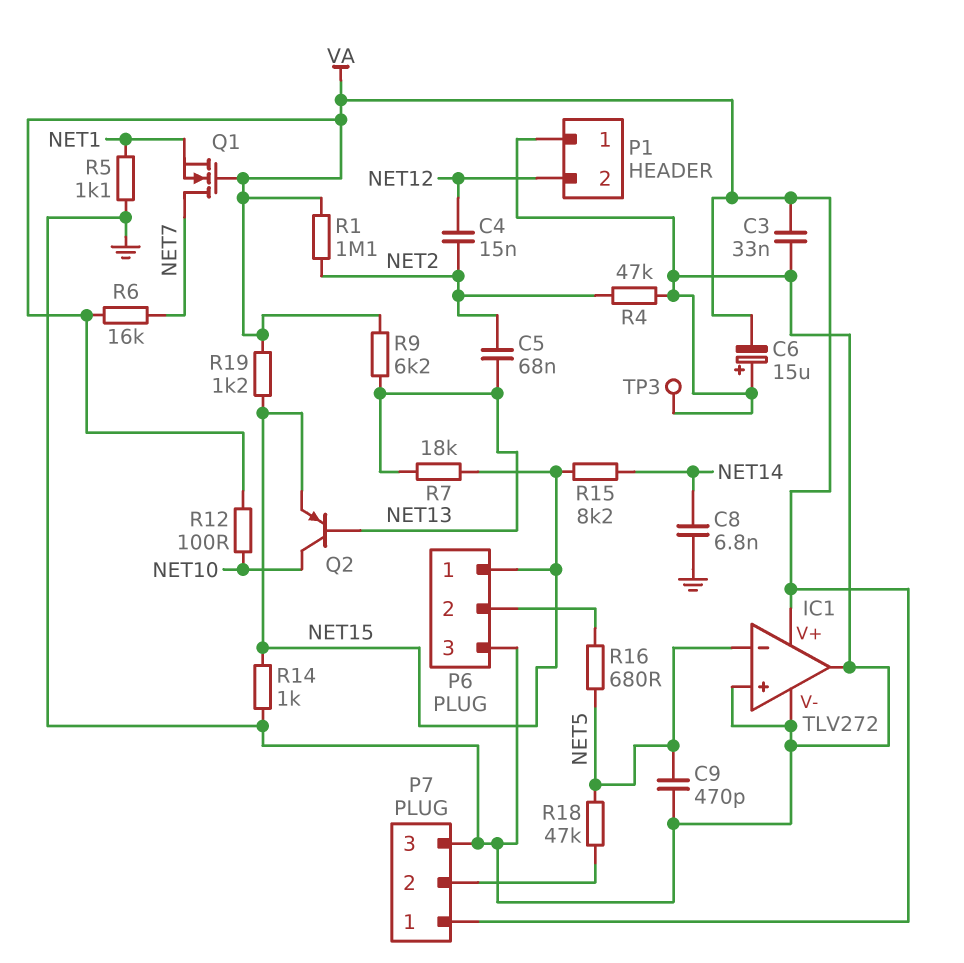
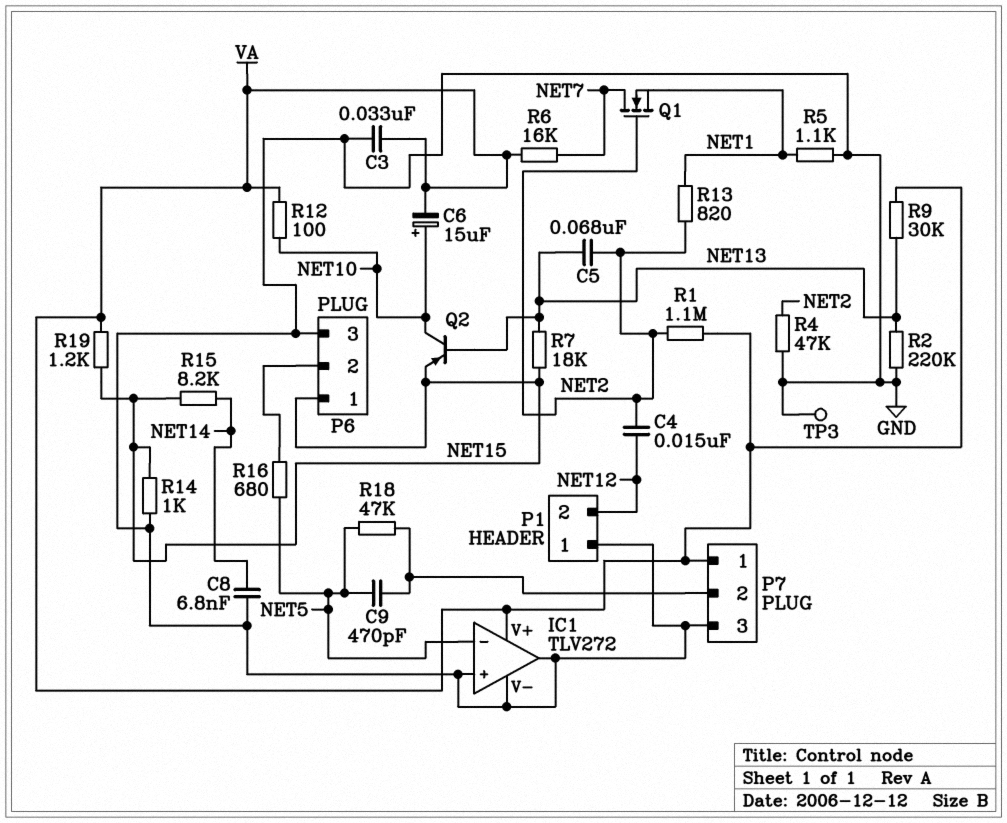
C6: 15uF (plus GND, minus VA) -> 15uF (plus NET10, minus VA)
C9: 470pF (GND, NET5) -> 470pF (NET5, P7/2)
Q1: NMOS (G VA, D NET7, S NET1) -> NMOS (G NET2, D NET7, S NET1)
R2: none -> 220k (GND, NET13)
R9: 6.2k (NET13, VA) -> 30k (NET13, VA)
R13: none -> 820 (NET1, NET2)

